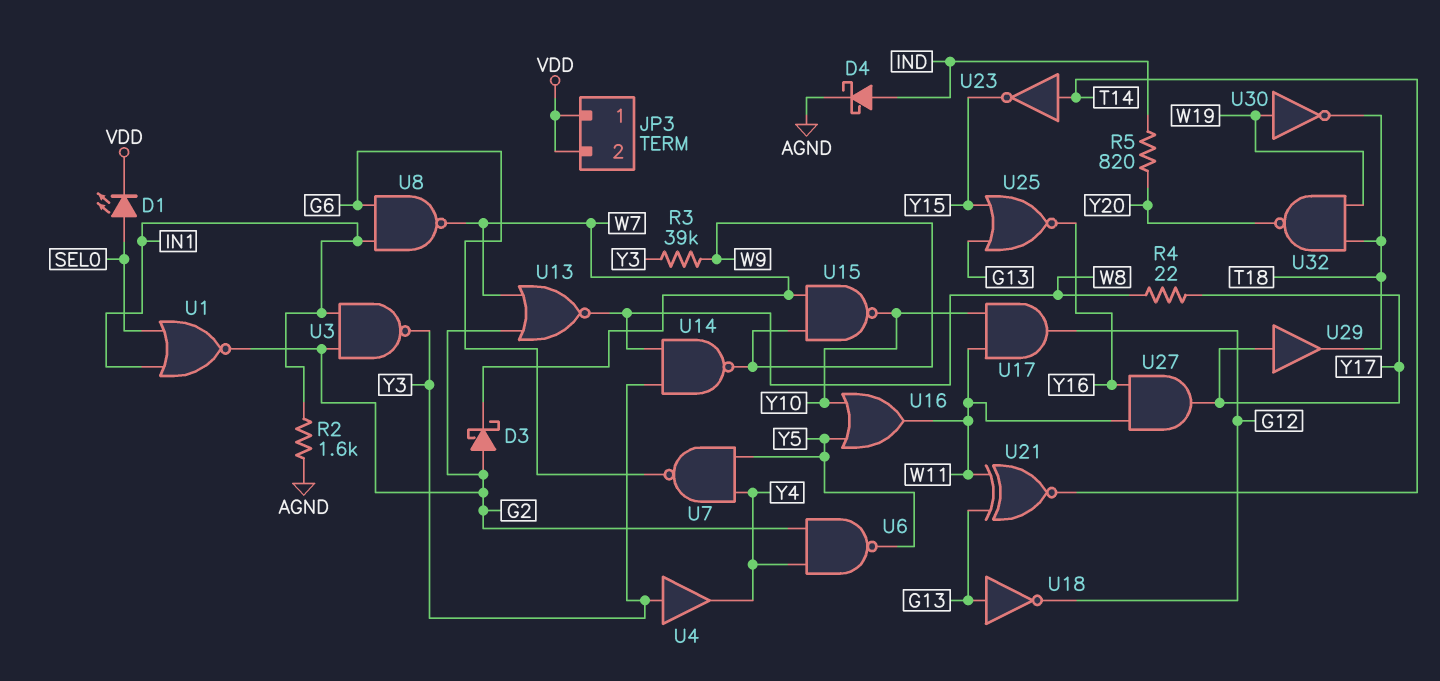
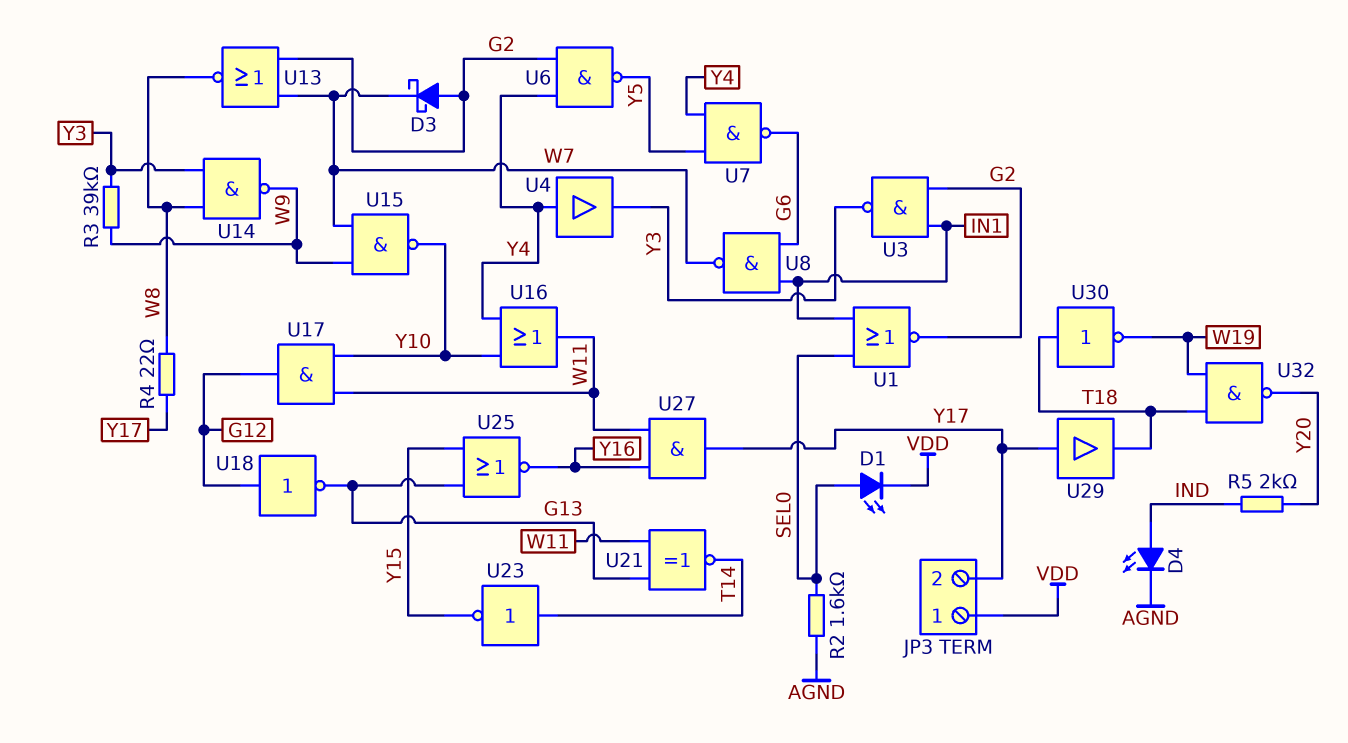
D4: schottky (A IND, K AGND) -> LED (A IND, K AGND)
JP3 pin 2: VDD -> Y17
R2: 1.6k (AGND, IN1) -> 1.6k (AGND, SEL0)
R5: 820 (IND, Y20) -> 2k (IND, Y20)
U4: buffer (in Y3, out Y4) -> buffer (in Y4, out Y3)
U16: OR (in Y5, in Y10, out W11) -> OR (in Y4, in Y10, out W11)
U18: NOT (in G13, out G12) -> NOT (in G12, out G13)
U30: NOT (in W19, out T18) -> NOT (in T18, out W19)

